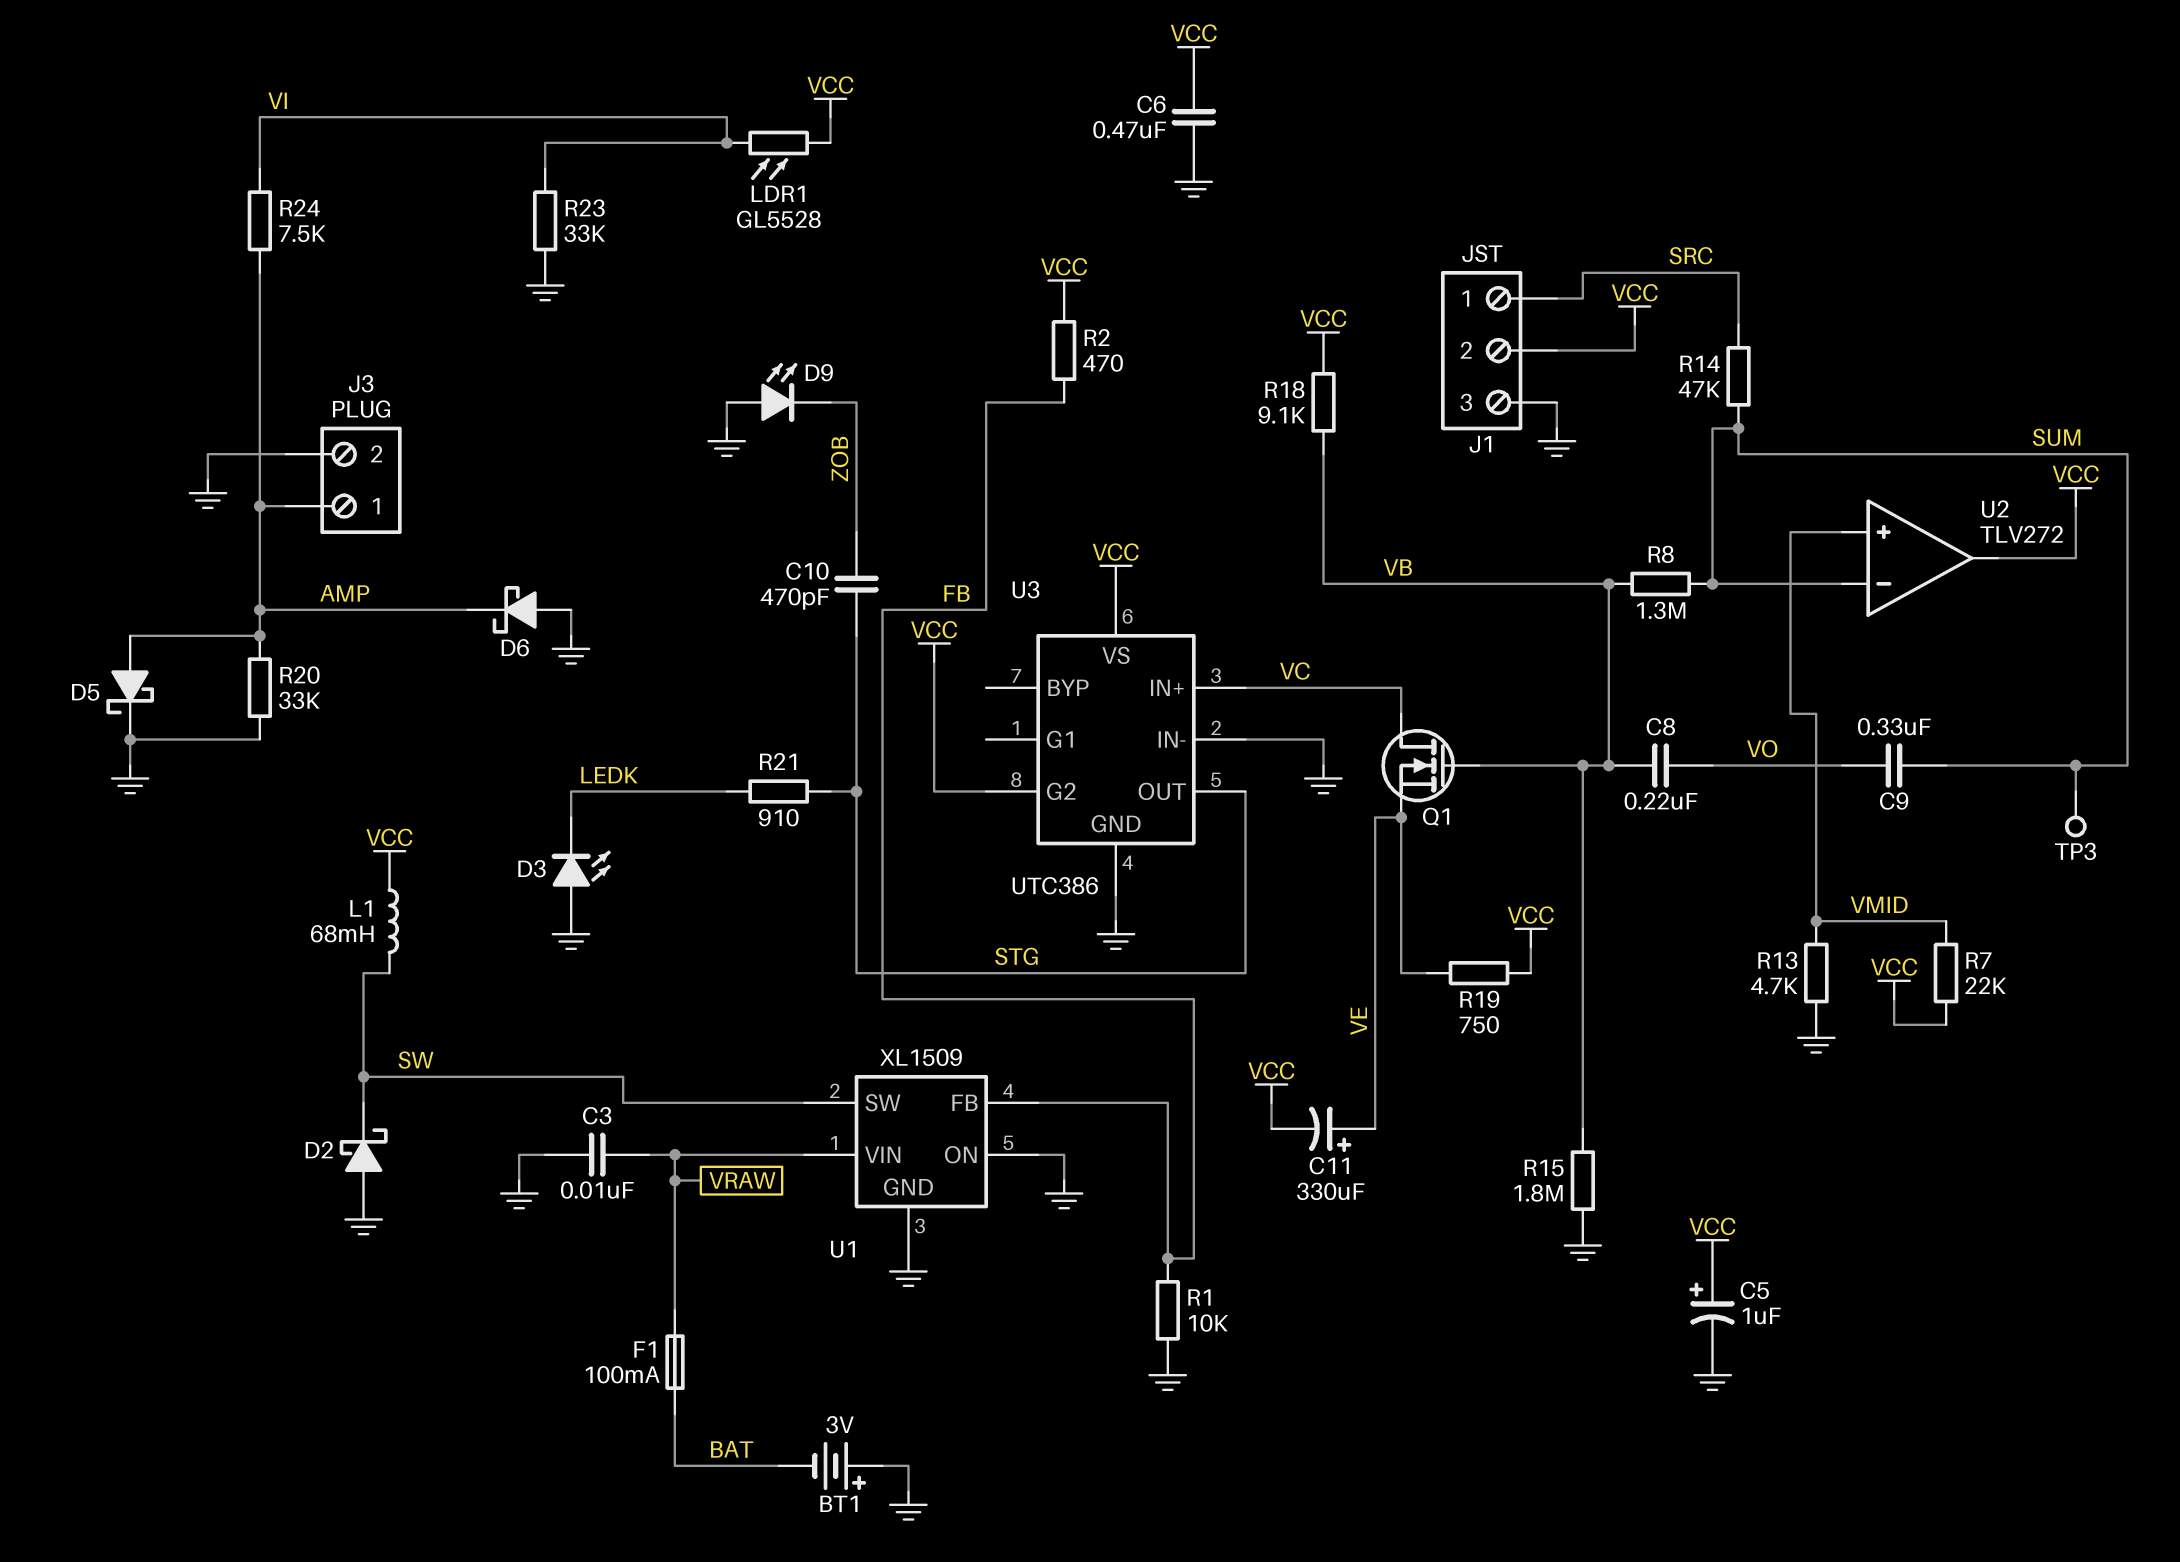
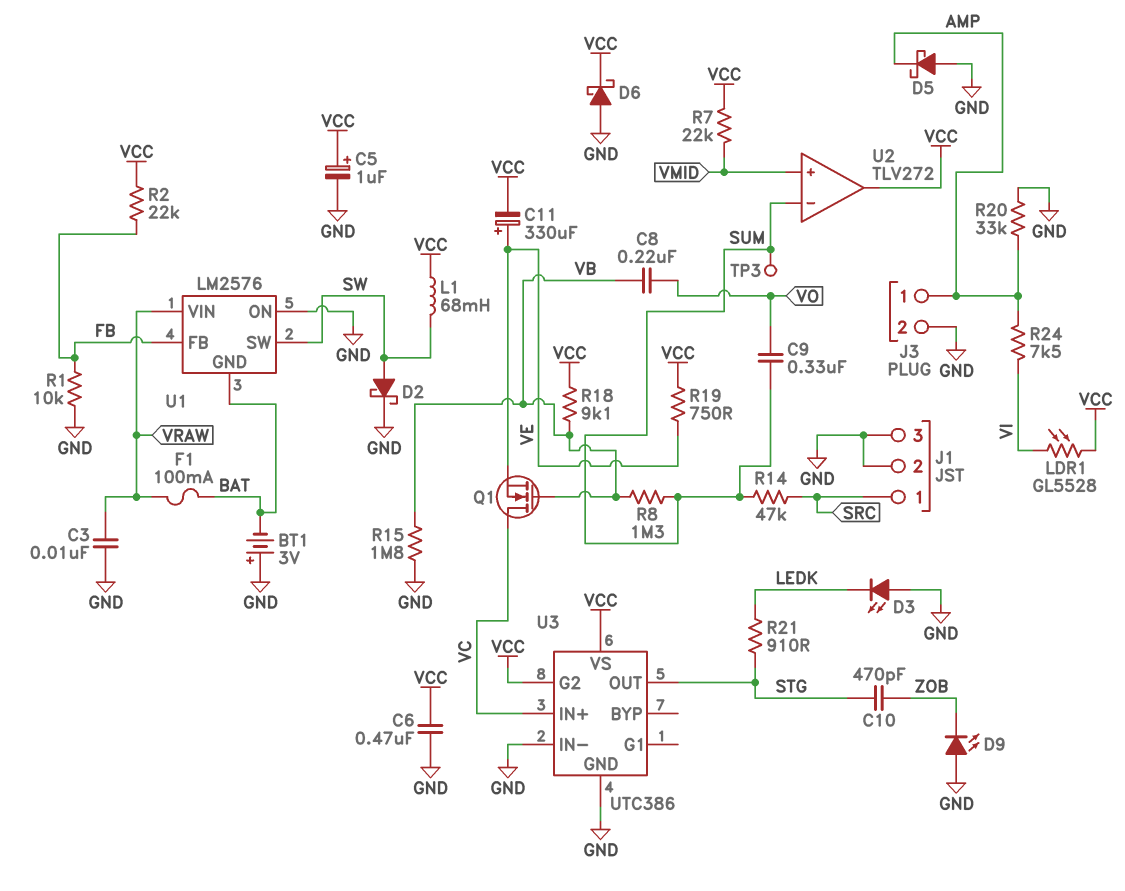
D2: schottky (A GND, K SW) -> schottky (A SW, K GND)
D5: schottky (A AMP, K GND) -> schottky (A GND, K AMP)
D6: schottky (A GND, K AMP) -> schottky (A GND, K VCC)
J1 pin 2: VCC -> GND
R2: 470 (FB, VCC) -> 22k (FB, VCC)
R13: 4.7k (GND, VMID) -> none
R23: 33k (GND, VI) -> none
U1: XL1509 -> LM2576
U1 pin GND: GND -> BAT

